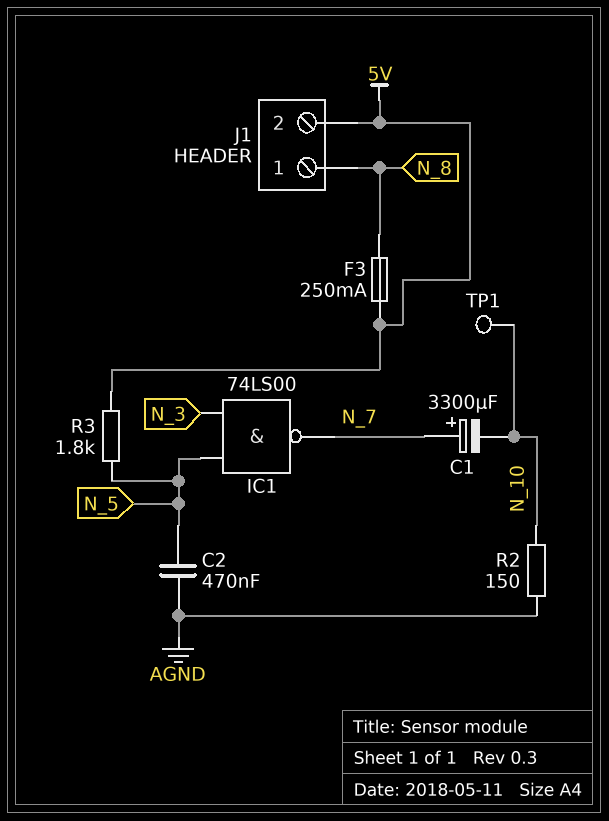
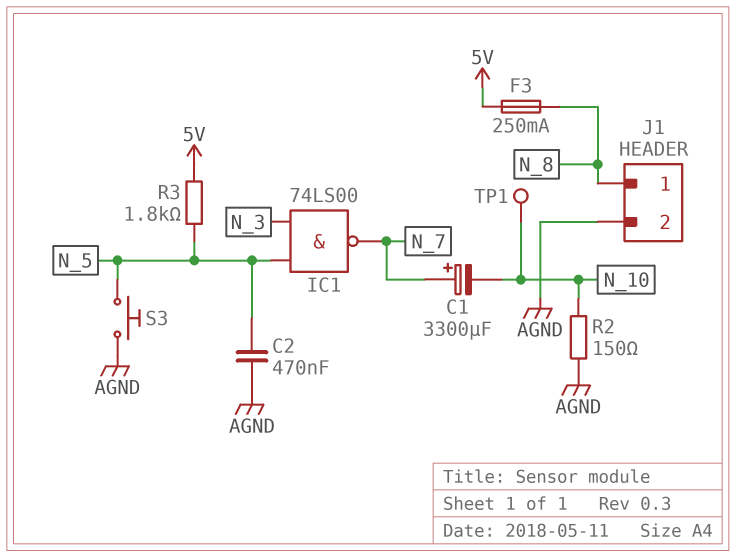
J1 pin 2: 5V -> AGND
S3: none -> button (AGND, N_5)

